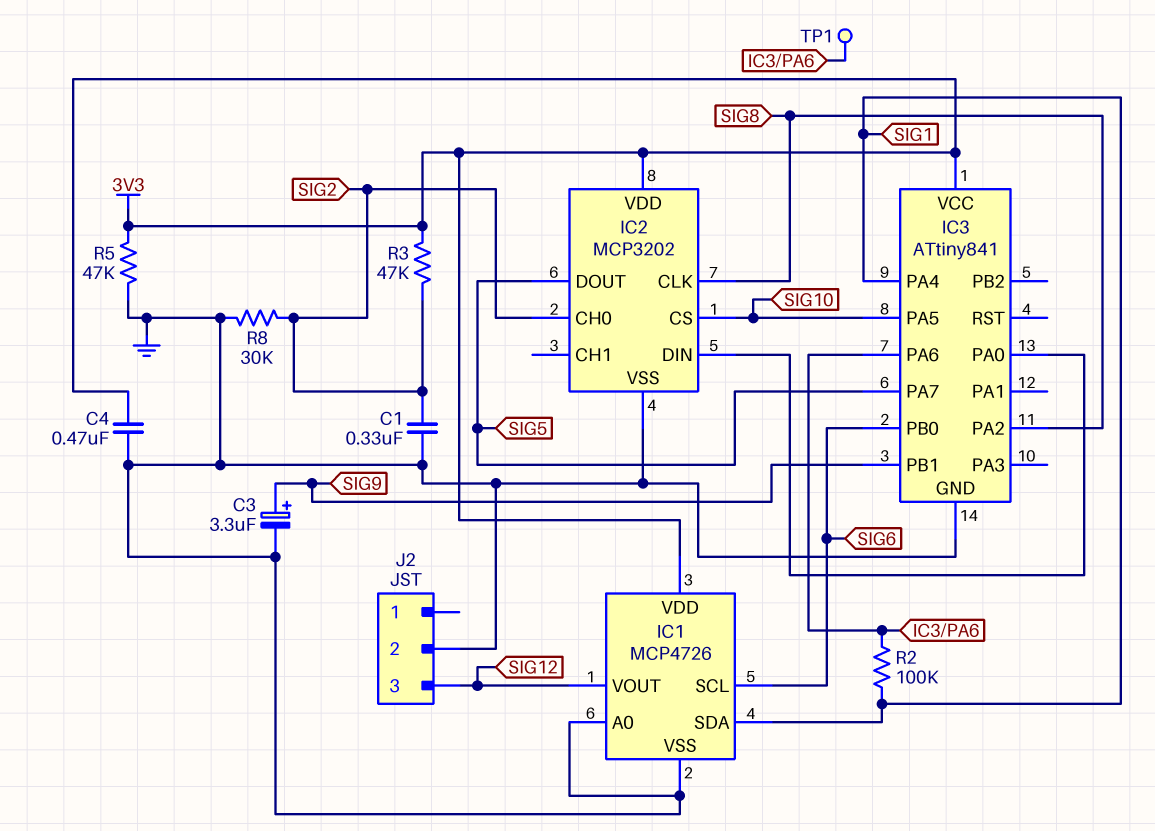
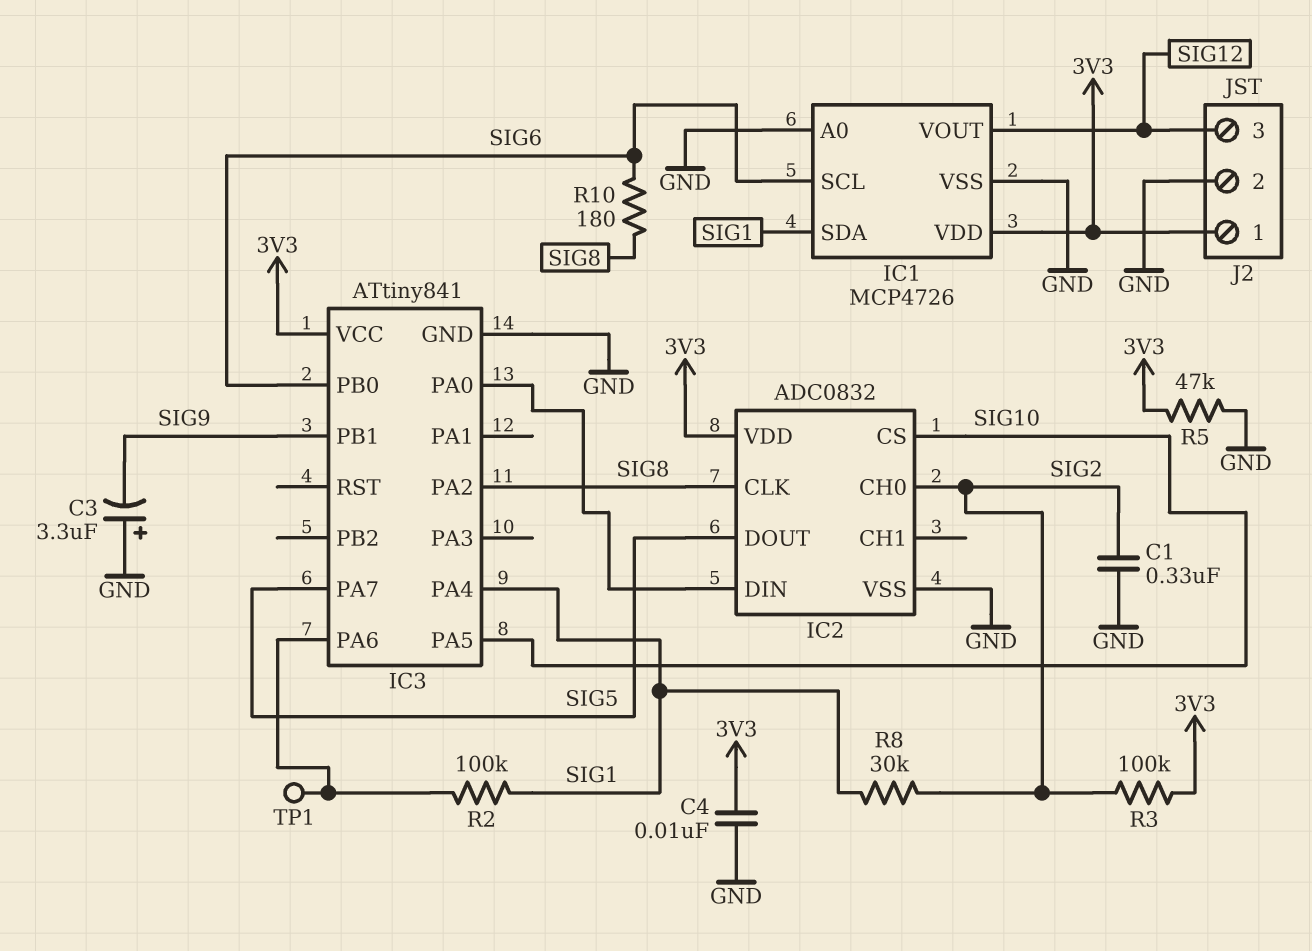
C3: 3.3uF (plus SIG9, minus GND) -> 3.3uF (plus GND, minus SIG9)
C4: 470nF (3V3, GND) -> 10nF (3V3, GND)
IC2: MCP3202 -> ADC0832
J2 pin 1: none -> 3V3
R3: 47k (3V3, SIG2) -> 100k (3V3, SIG2)
R8: 30k (GND, SIG2) -> 30k (SIG1, SIG2)
R10: none -> 180 (SIG6, SIG8)

